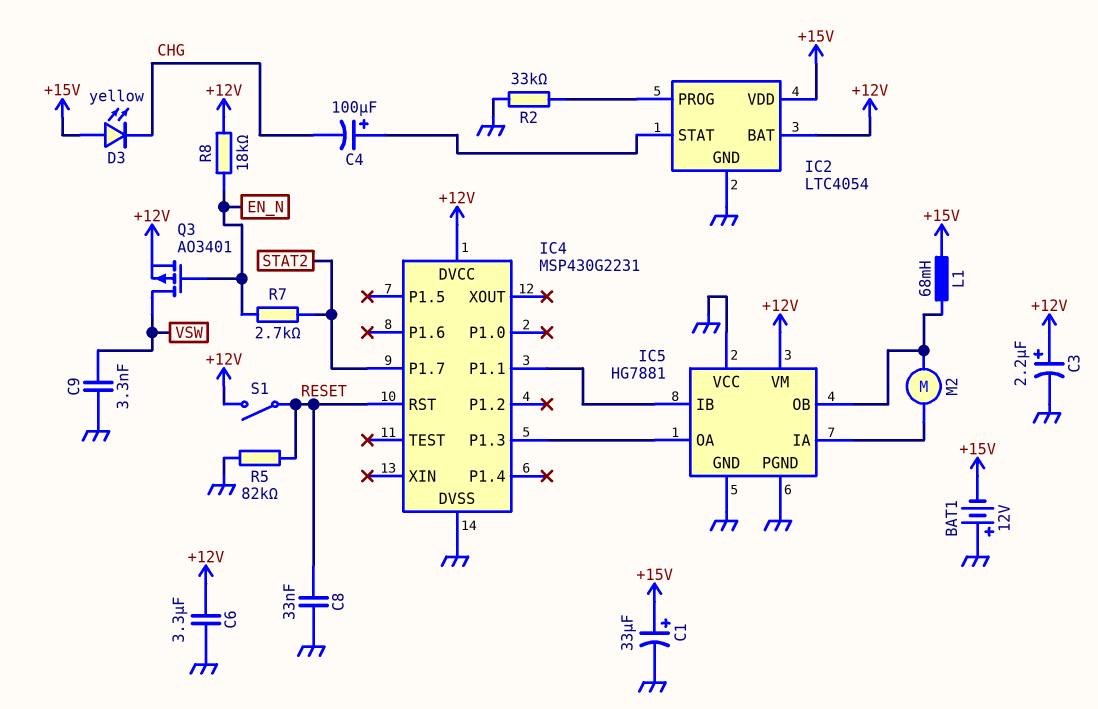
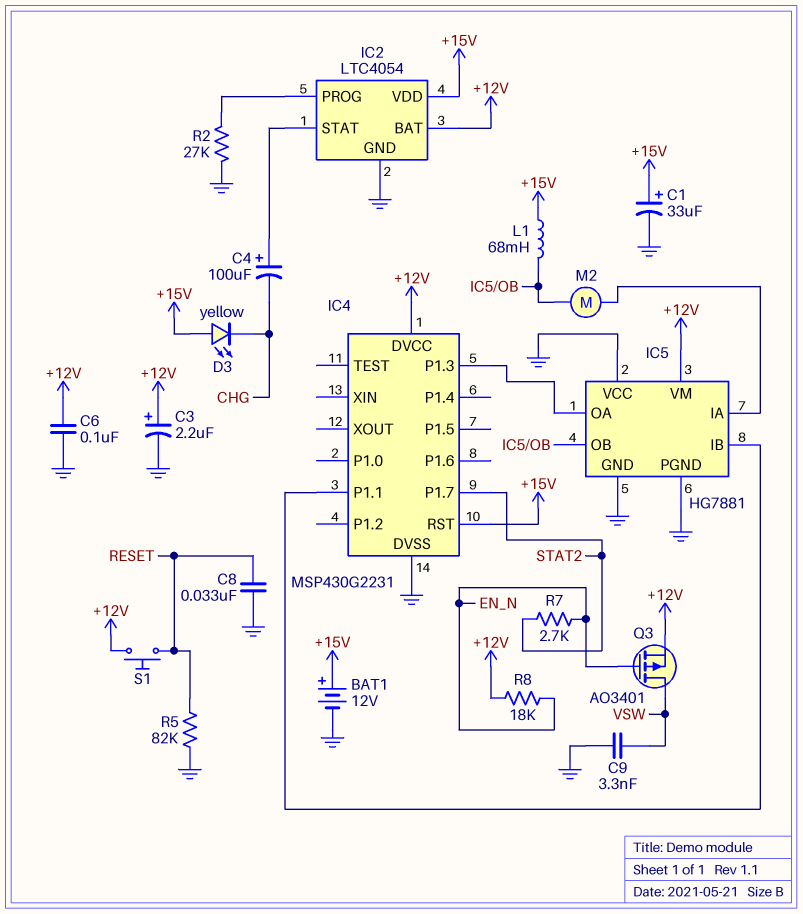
BAT1: 12V (plus GND, minus +15V) -> 12V (plus +15V, minus GND)
C6: 3.3uF (+12V, GND) -> 100nF (+12V, GND)
IC4 pin RST: RESET -> +15V
R2: 33k (GND, IC2/PROG) -> 27k (GND, IC2/PROG)
S1: switch (+12V, RESET) -> button (+12V, RESET)

